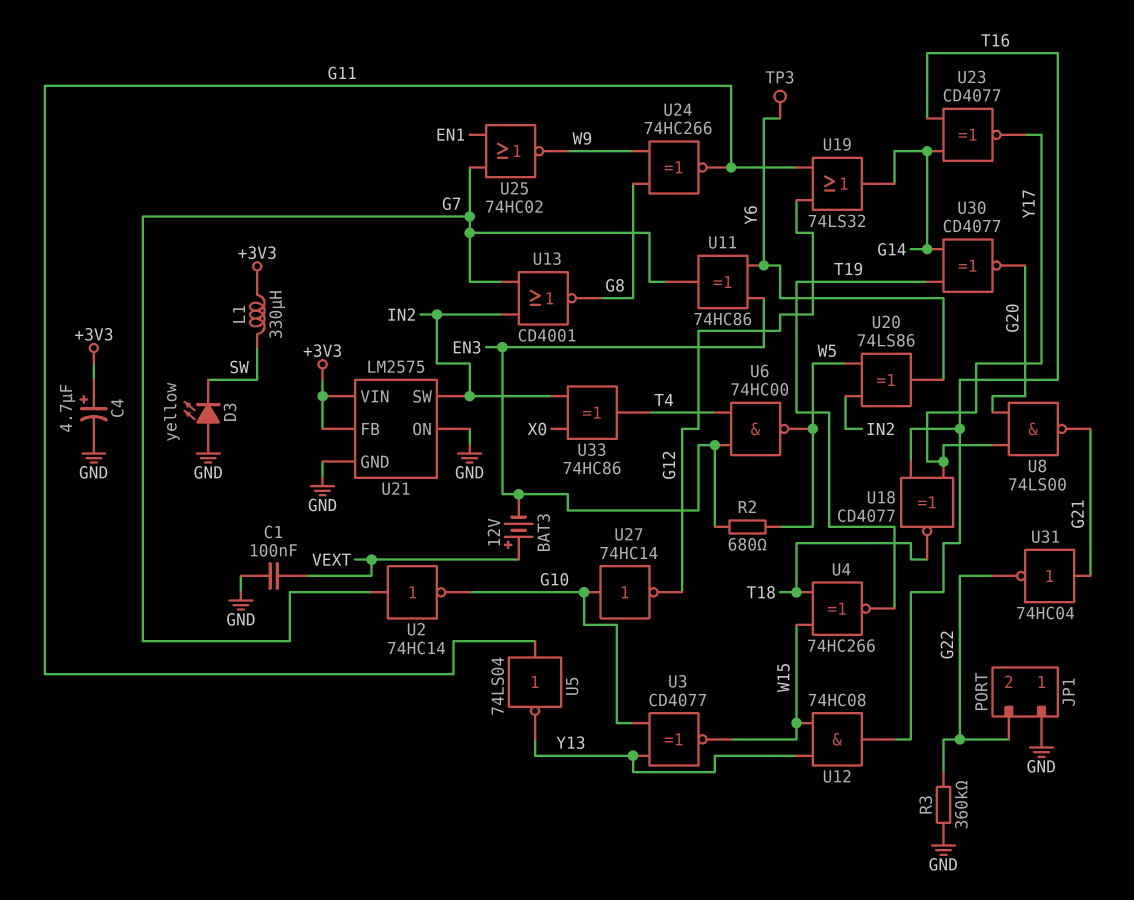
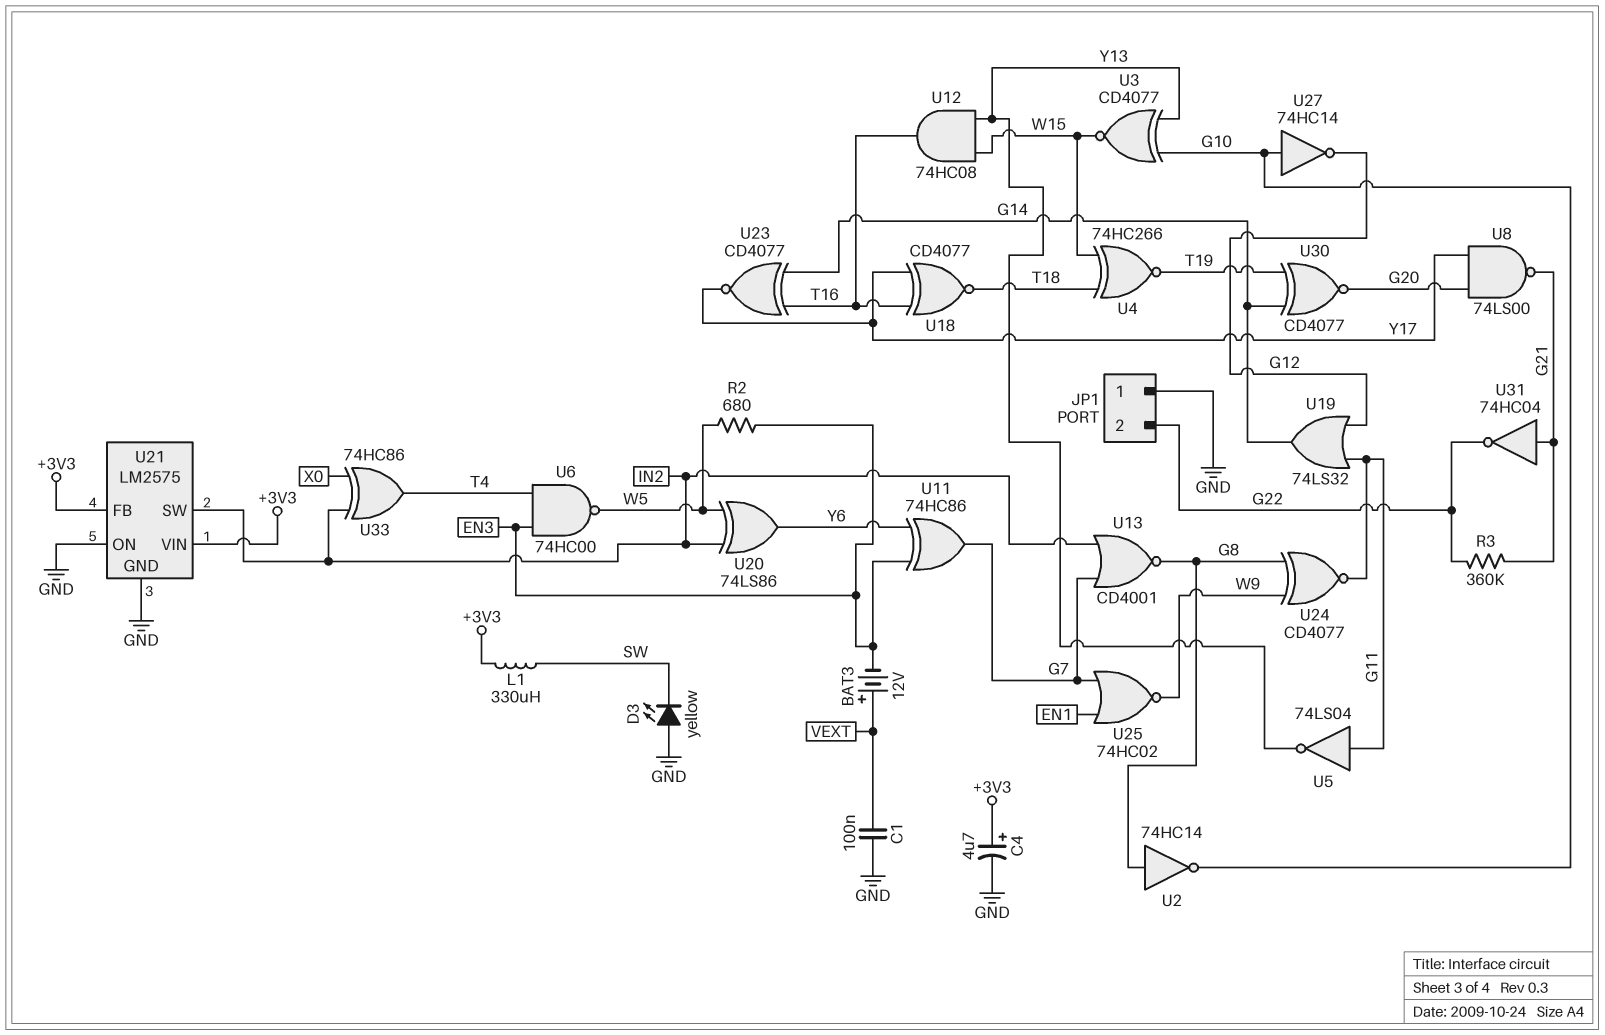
R3: 360k (G22, GND) -> 360k (G21, G22)
TP3: test point (Y6) -> none
U2: NOT 74HC14 (in G7, out G10) -> NOT 74HC14 (in G8, out G10)
U24: XNOR 74HC266 (in G8, in W9, out G11) -> XNOR CD4077 (in G8, in W9, out G11)

